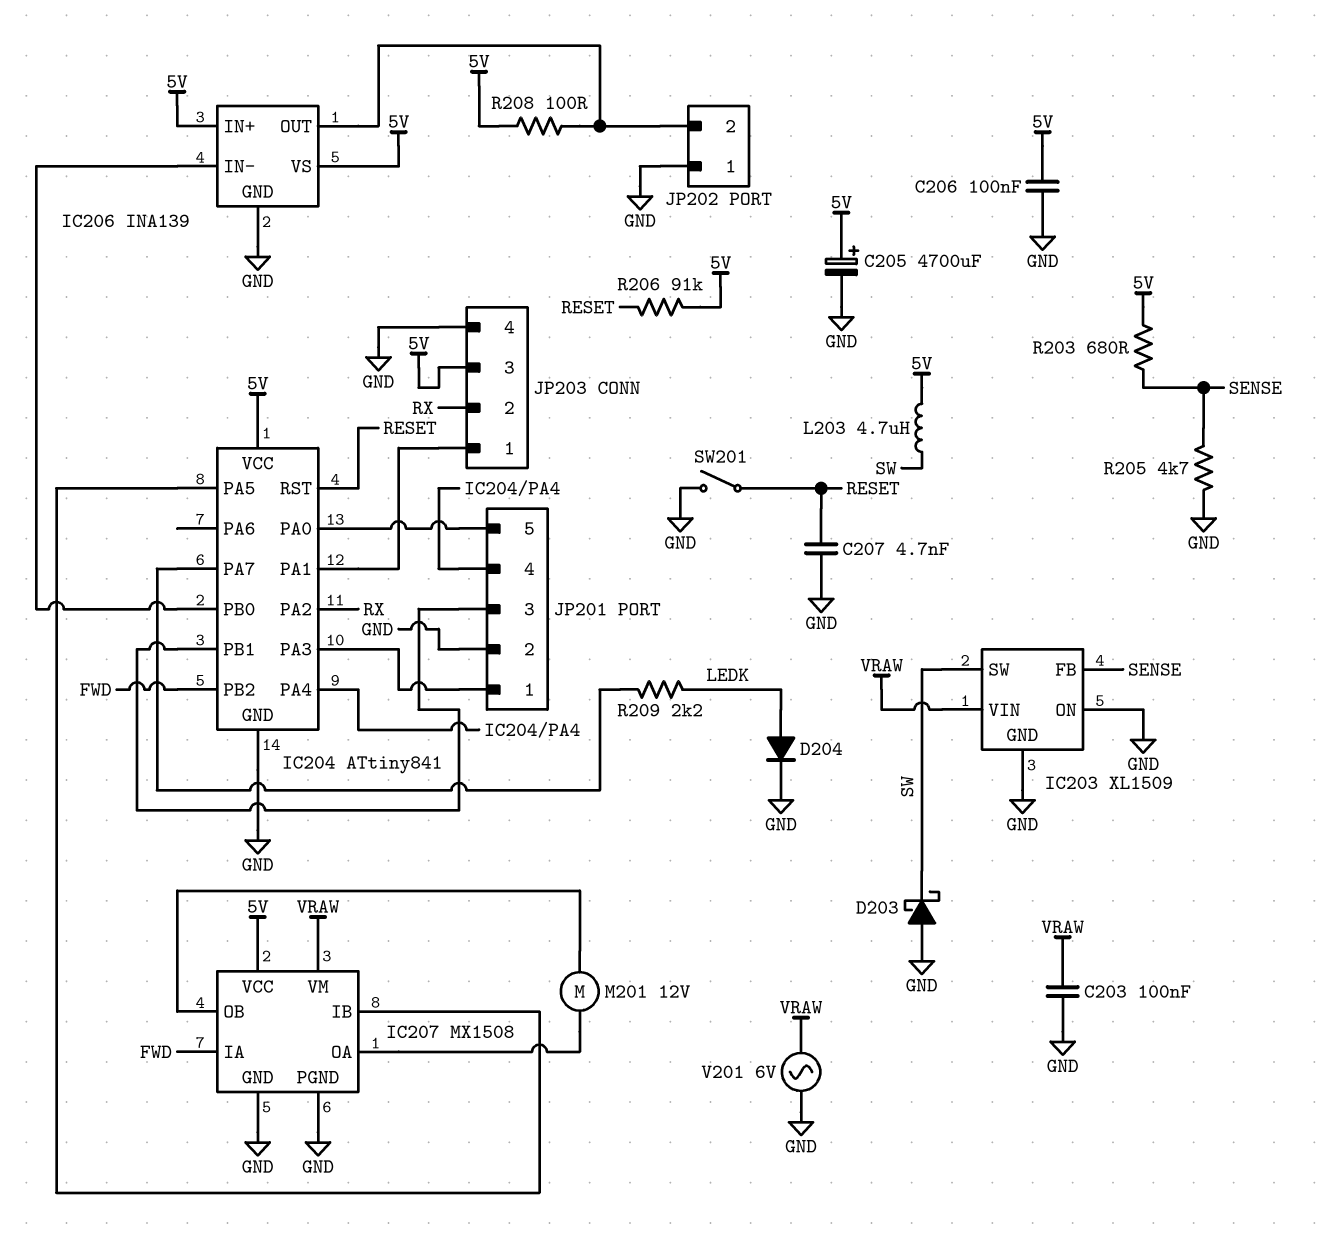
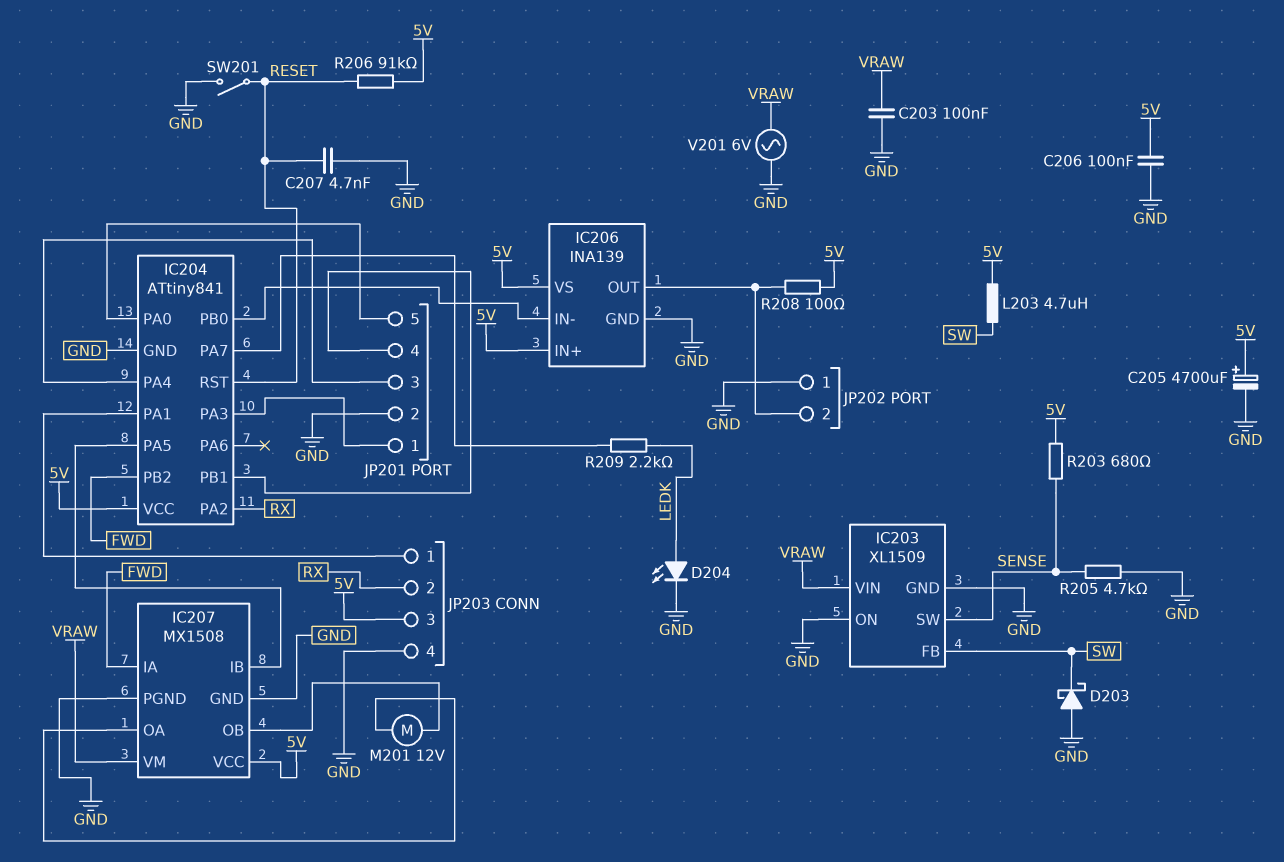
D204: diode (A LEDK, K GND) -> LED (A LEDK, K GND)
IC203 pin FB: SENSE -> SW
IC203 pin SW: SW -> SENSE
JP201 pin 3: IC204/PB1 -> IC204/PA4
JP201 pin 4: IC204/PA4 -> IC204/PB1

